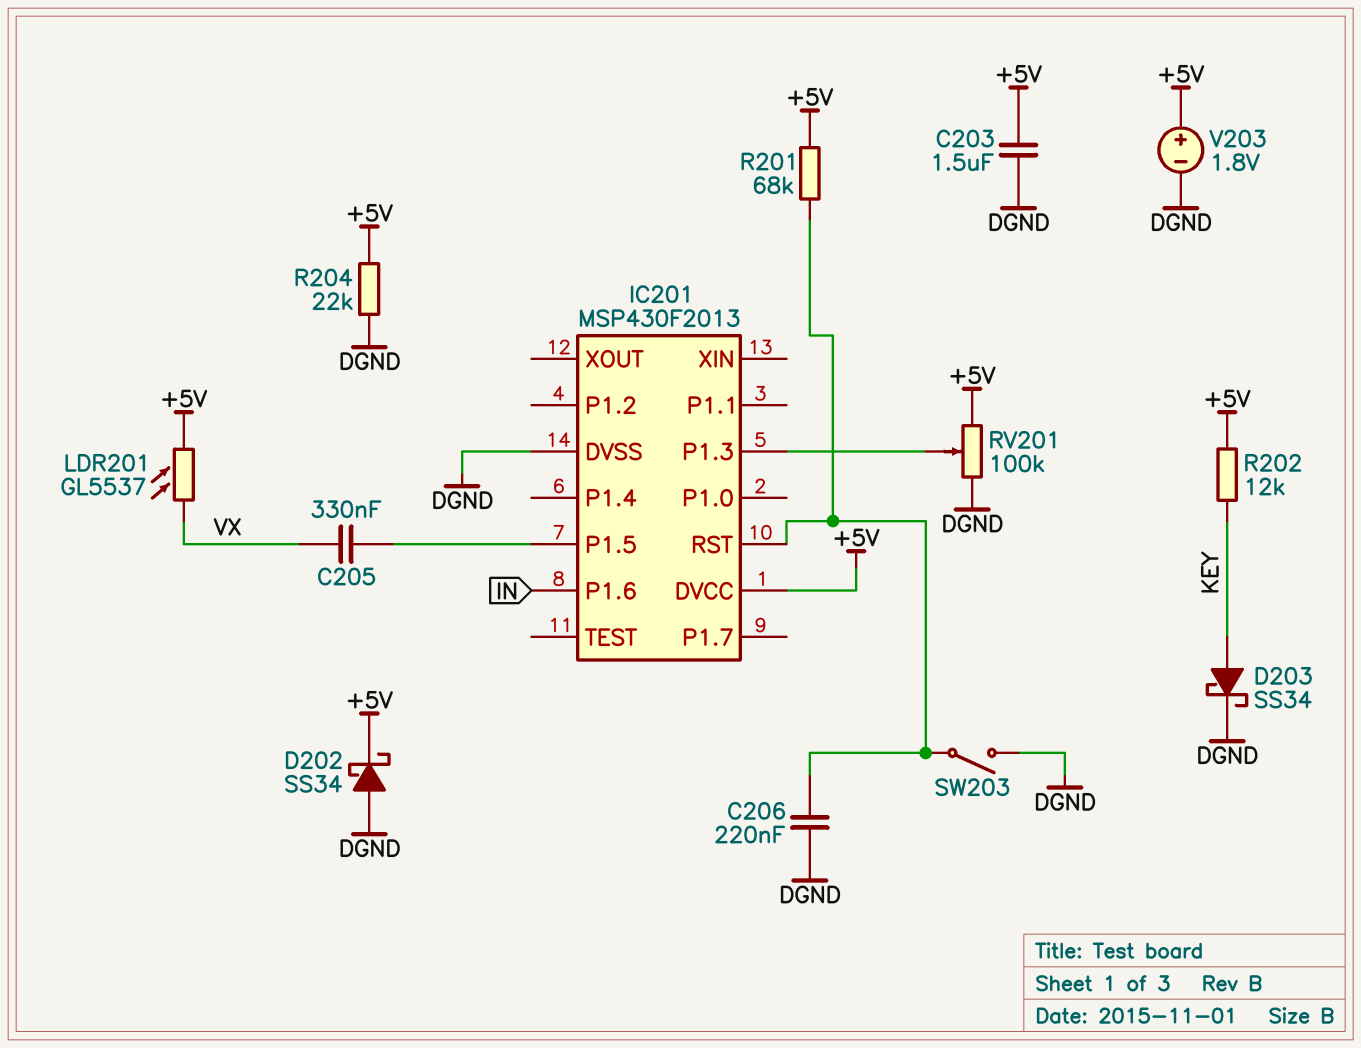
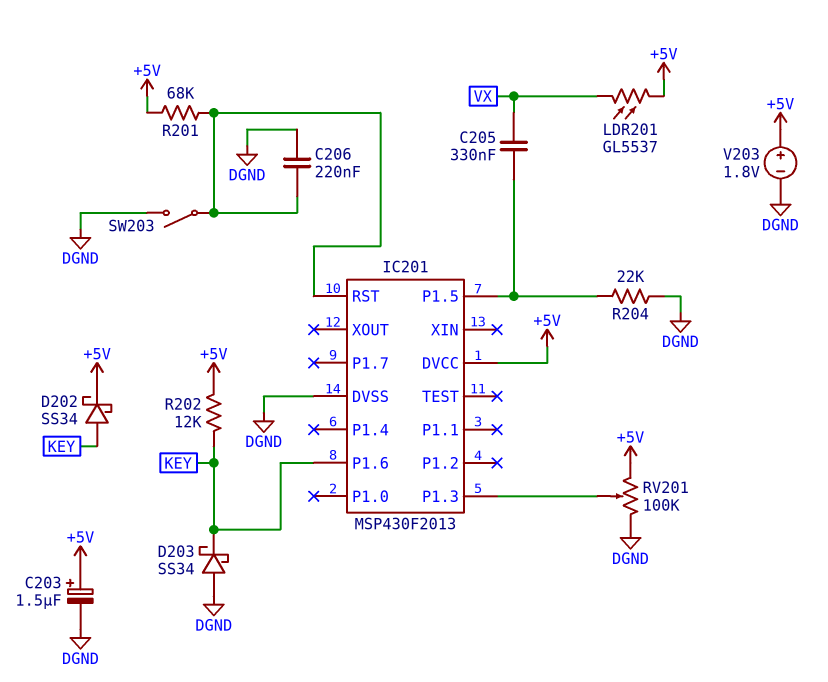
C203: 1.5uF (+5V, DGND) -> 1.5uF (plus +5V, minus DGND)
D202: schottky SS34 (A DGND, K +5V) -> schottky SS34 (A KEY, K +5V)
D203: schottky SS34 (A KEY, K DGND) -> schottky SS34 (A DGND, K KEY)
IC201 pin P1.6: IN -> KEY
R204: 22k (+5V, DGND) -> 22k (DGND, IC201/P1.5)

